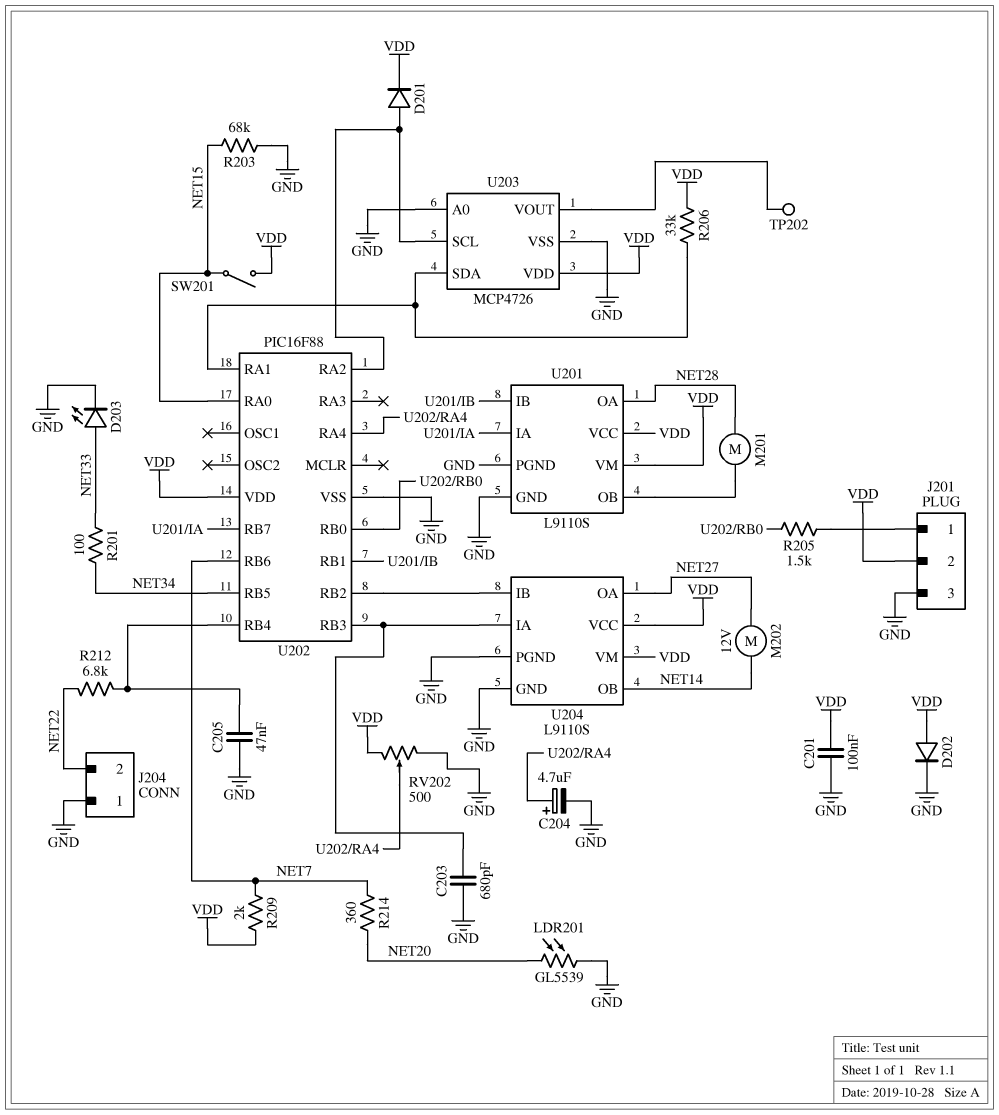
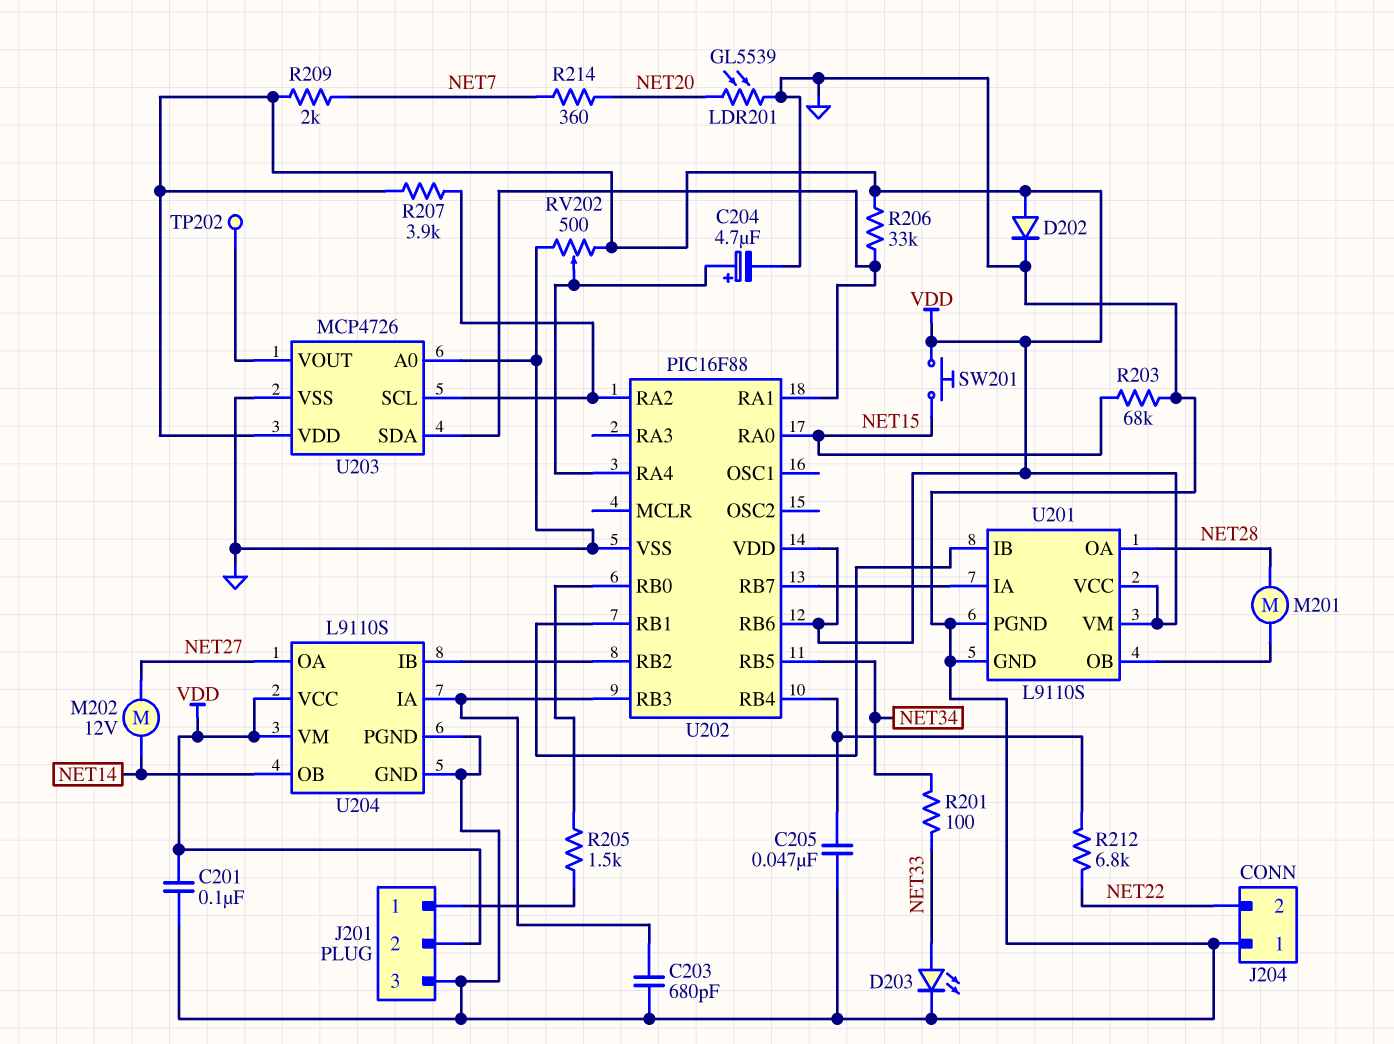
D201: diode (A U202/RA2, K VDD) -> none
R207: none -> 3.9k (U202/RA2, VDD)
SW201: switch (NET15, VDD) -> button (NET15, VDD)
U202 pin RB6: NET7 -> VDD

